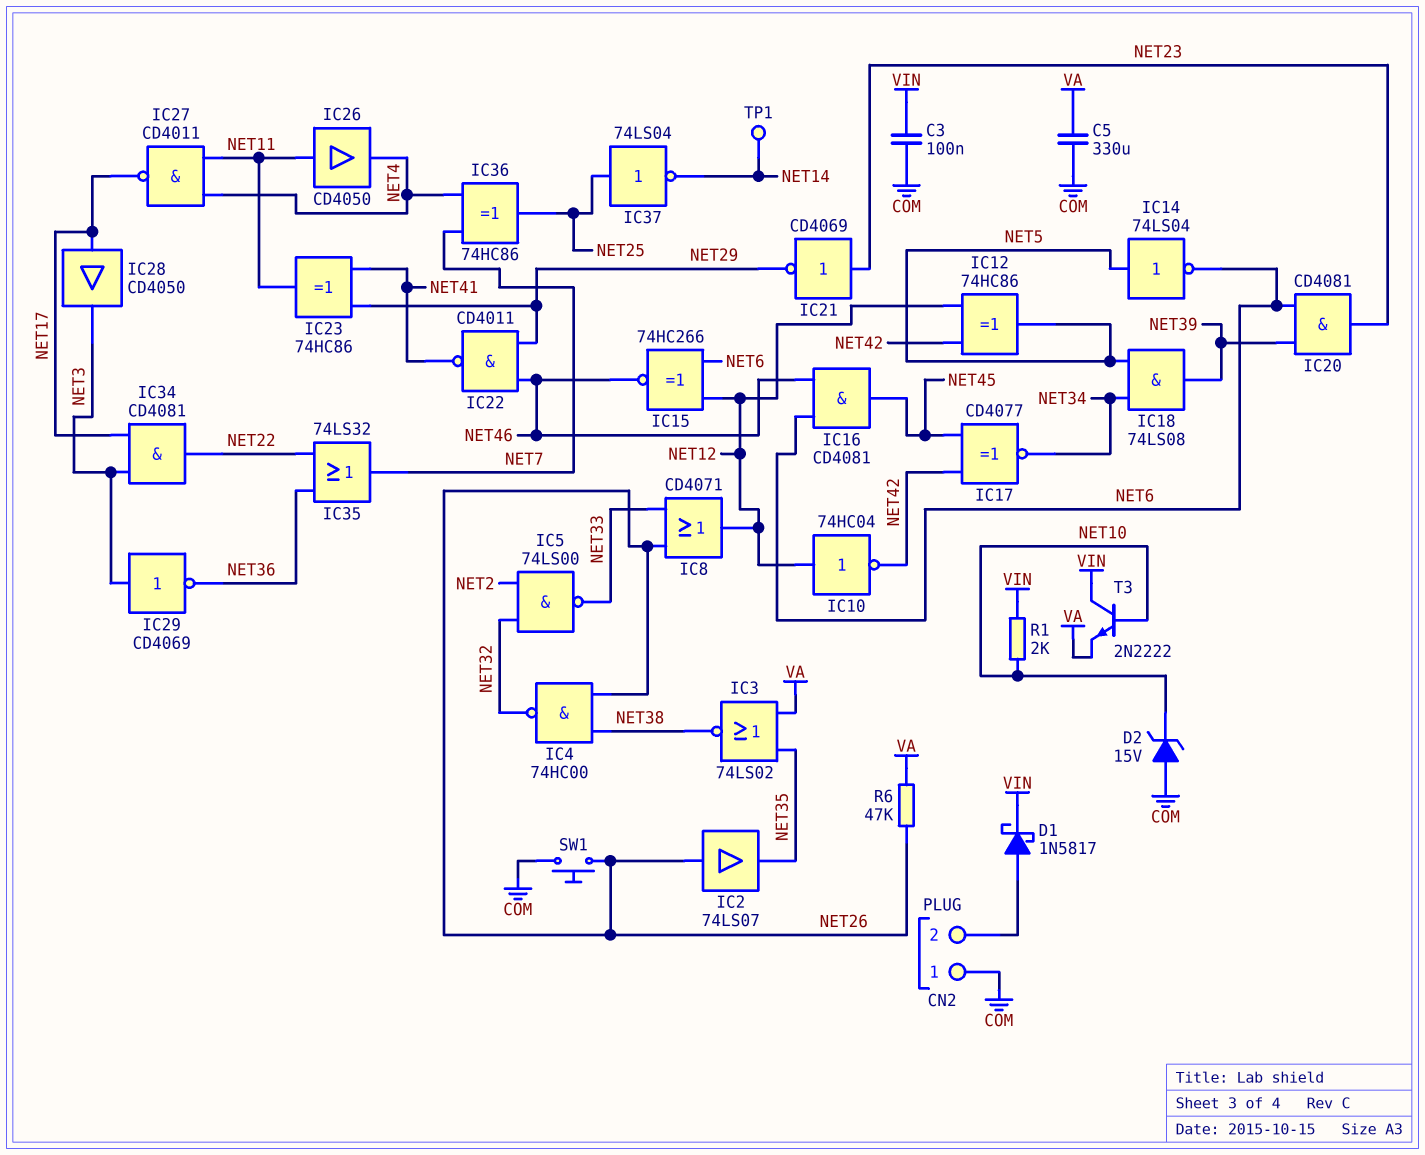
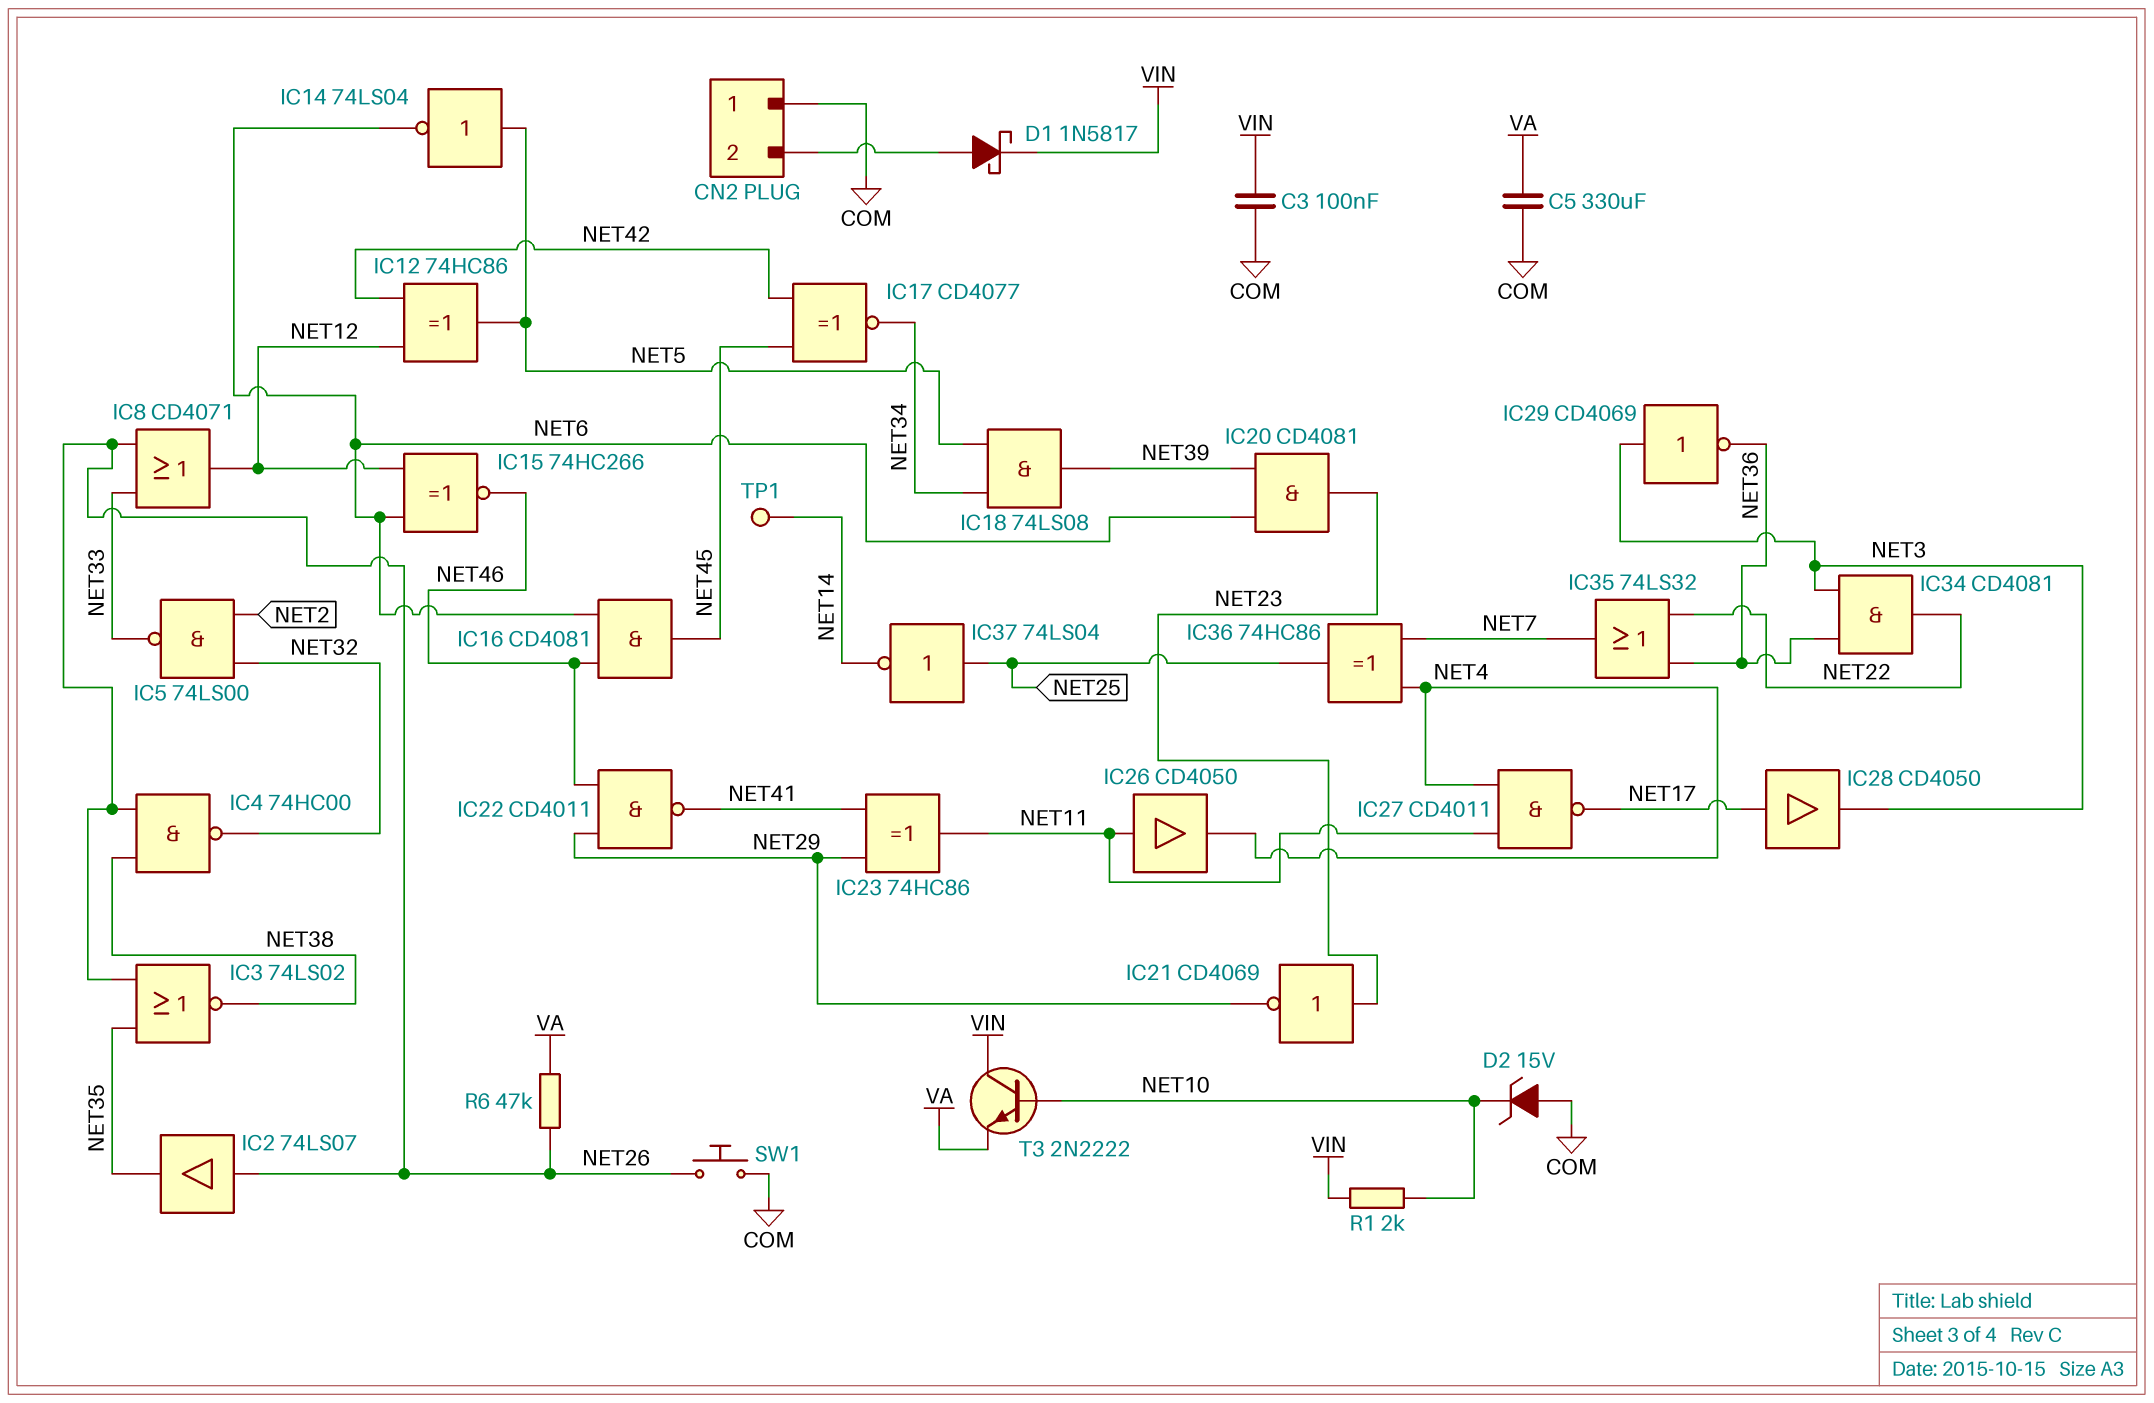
IC3: NOR 74LS02 (in NET35, in VA, out NET38) -> NOR 74LS02 (in NET26, in NET35, out NET38)
IC10: NOT 74HC04 (in NET12, out NET42) -> none
IC34: AND CD4081 (in NET3, in NET17, out NET22) -> AND CD4081 (in NET3, in NET36, out NET22)

